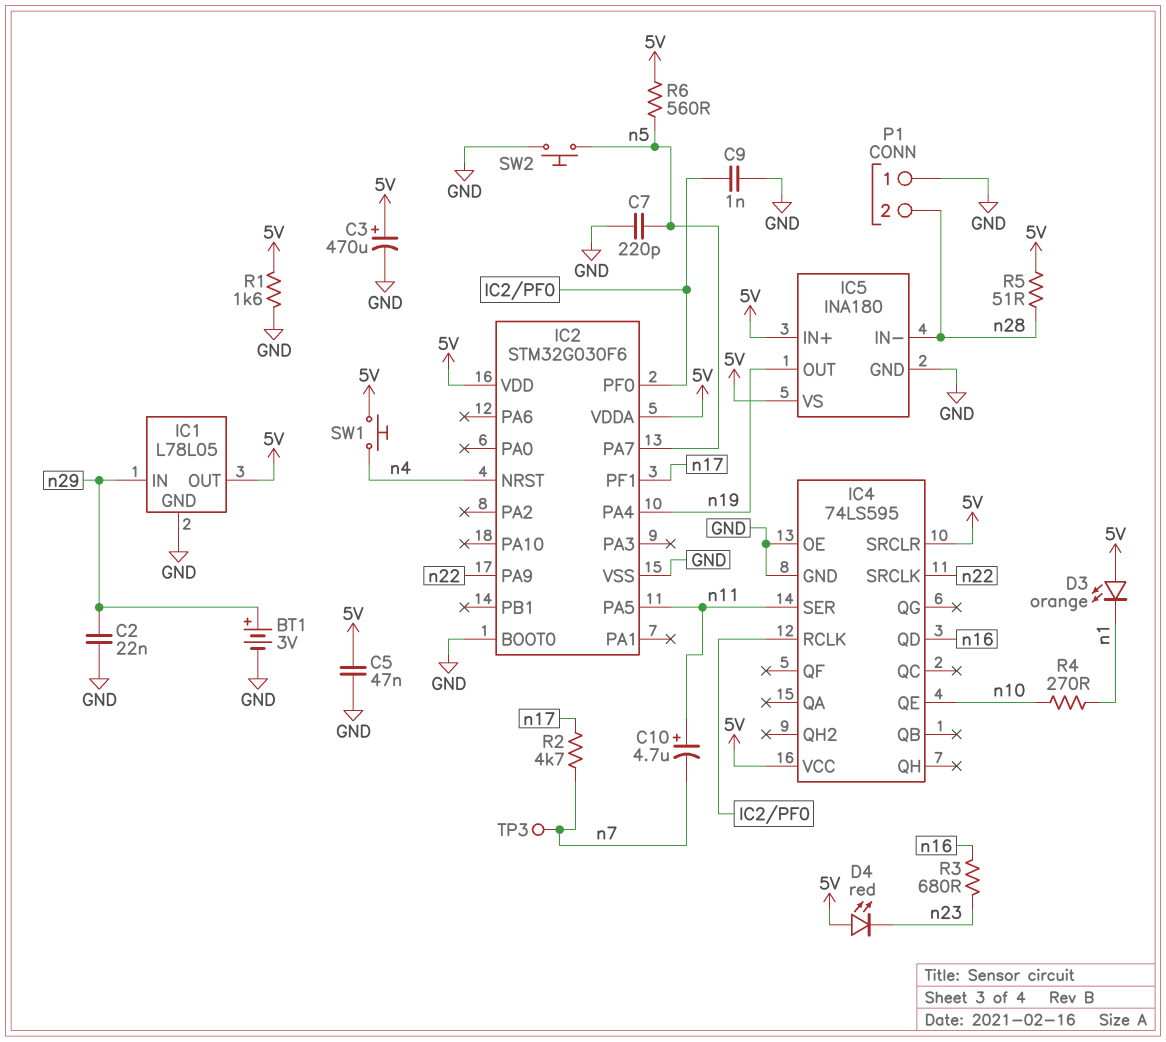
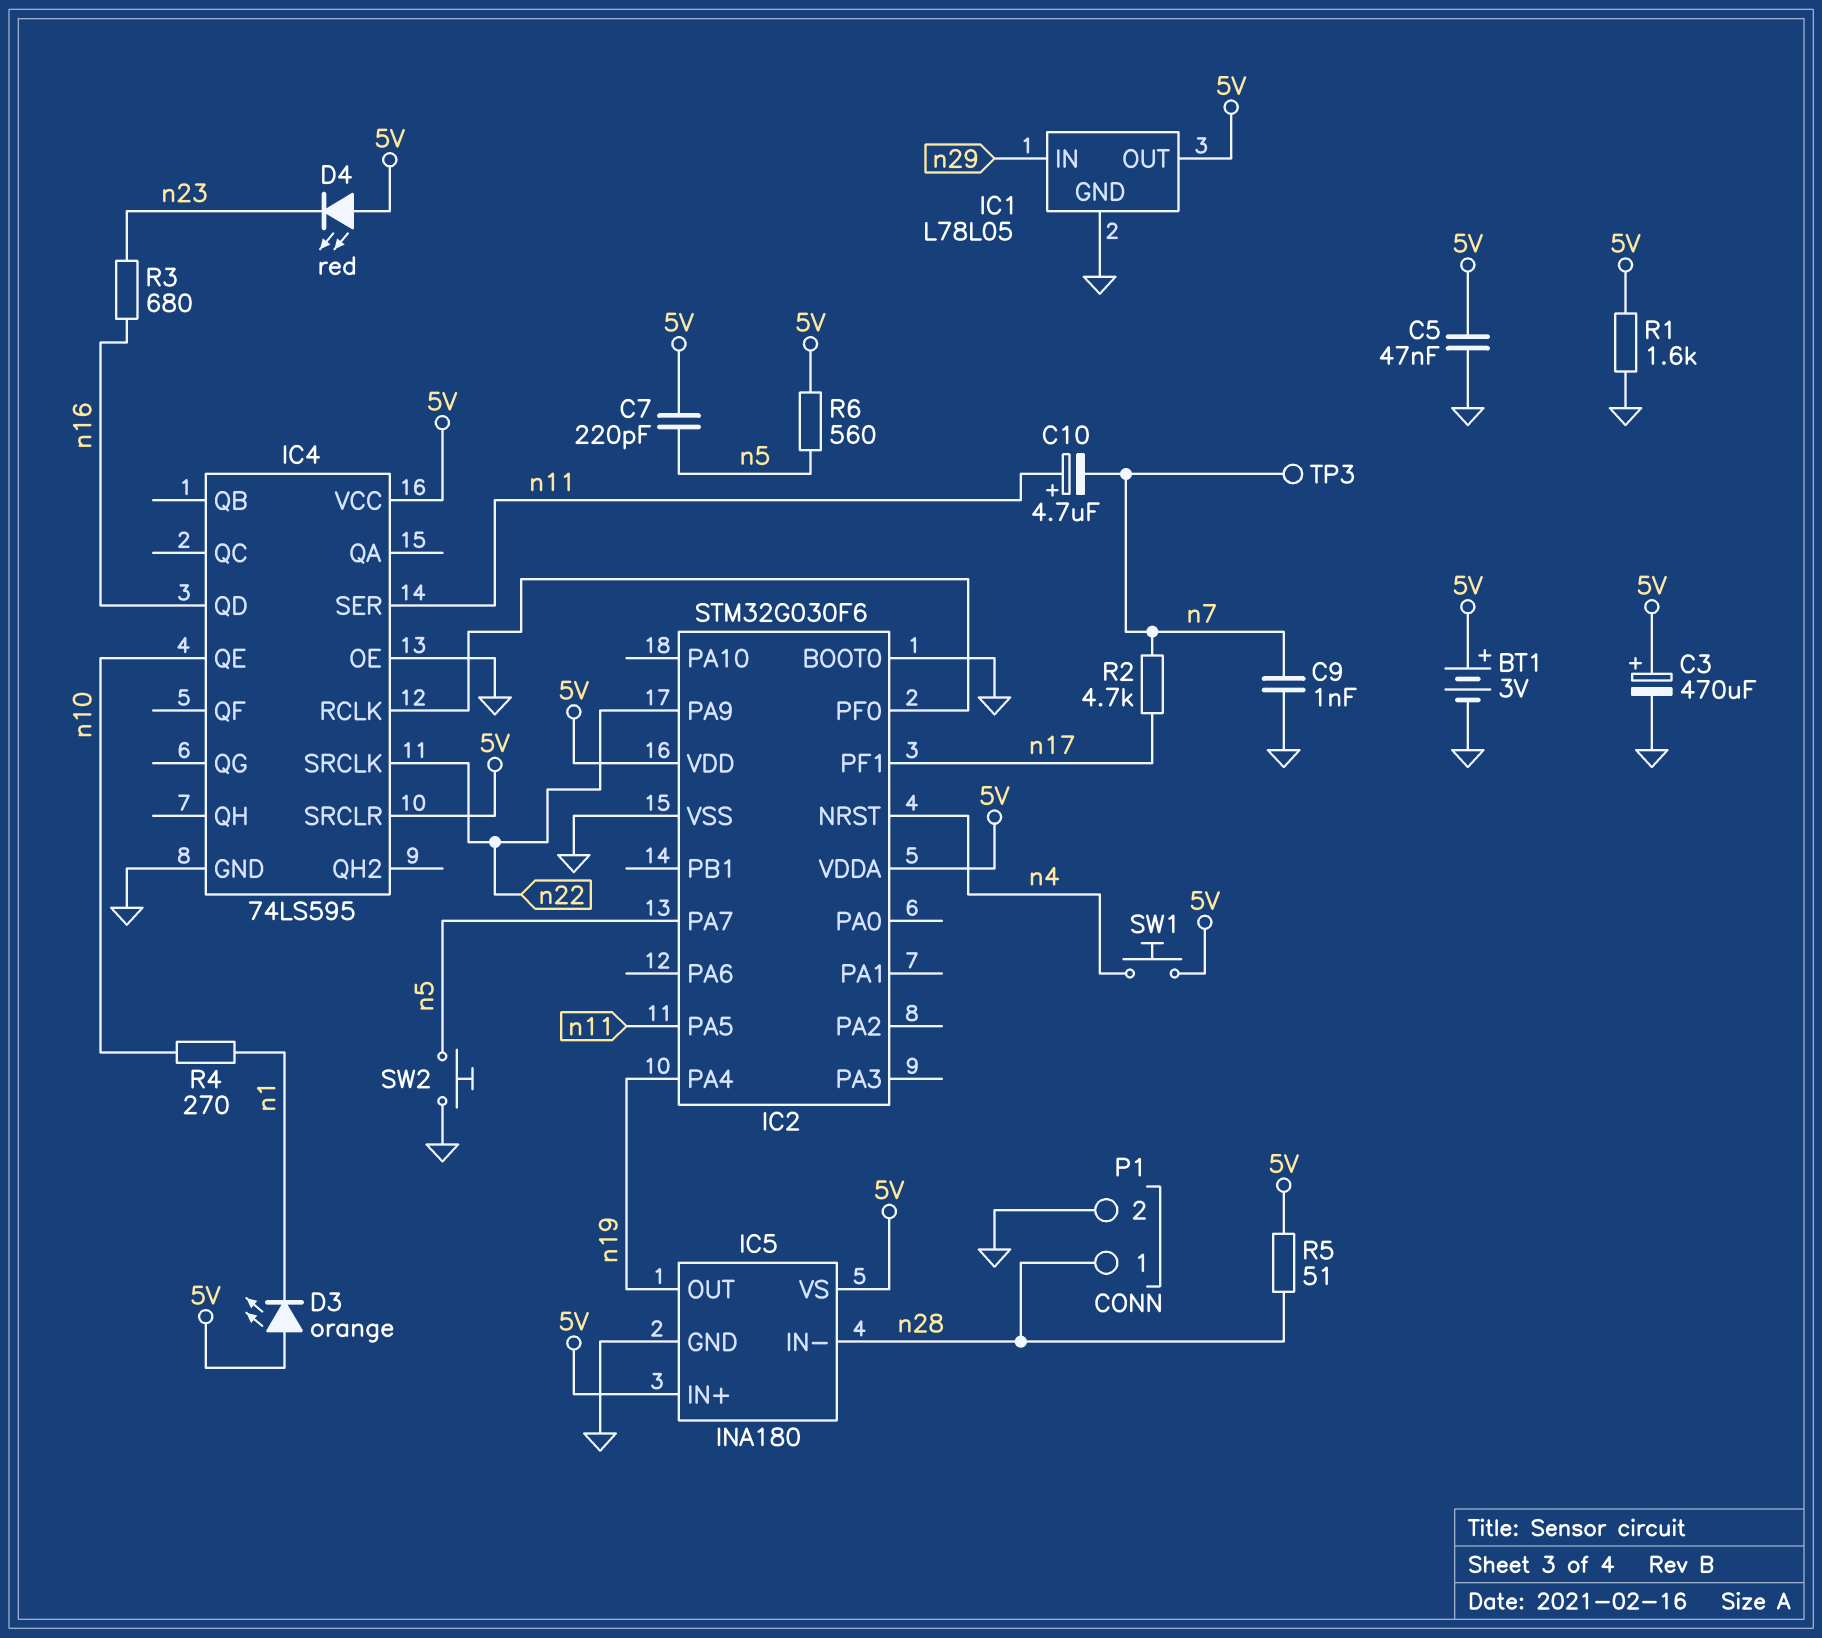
BT1: 3V (plus n29, minus GND) -> 3V (plus 5V, minus GND)
C2: 22nF (GND, n29) -> none
C7: 220pF (GND, n5) -> 220pF (5V, n5)
C9: 1nF (GND, IC2/PF0) -> 1nF (GND, n7)
P1 pin 1: GND -> n28
P1 pin 2: n28 -> GND

